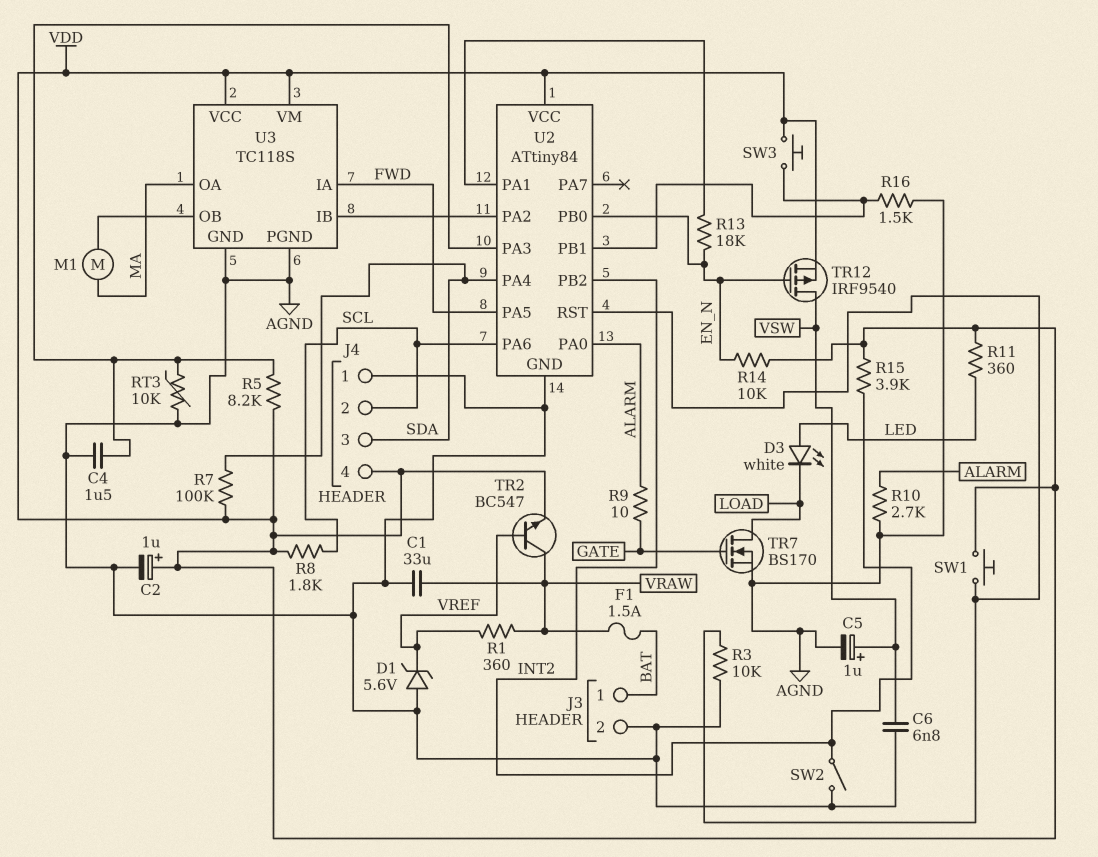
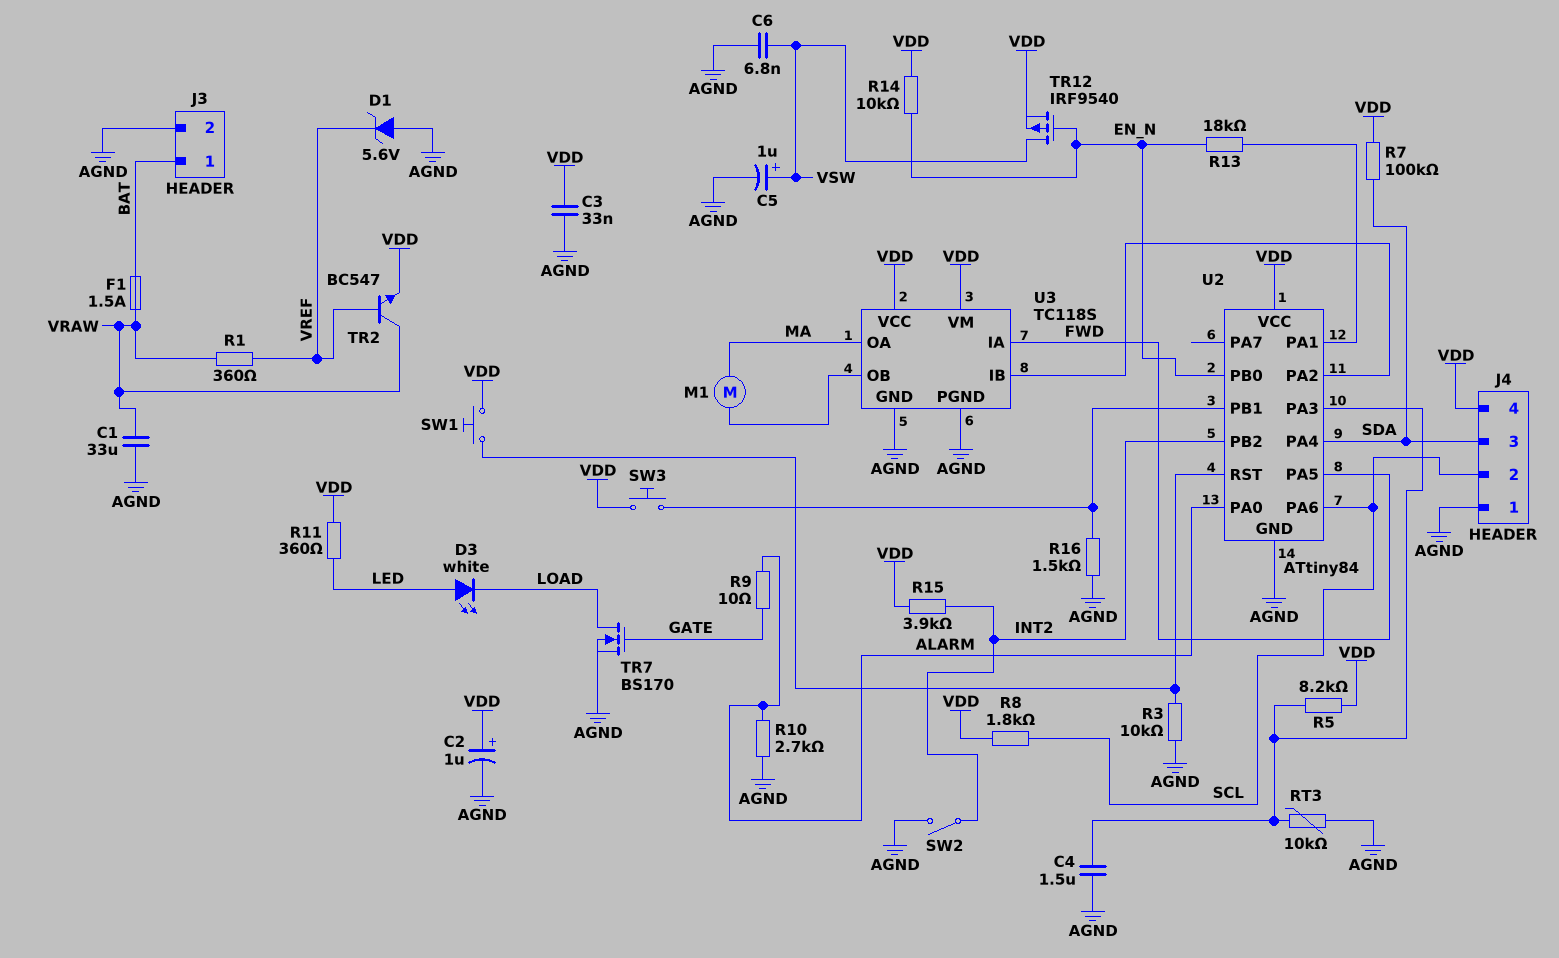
C3: none -> 33nF (AGND, VDD)

